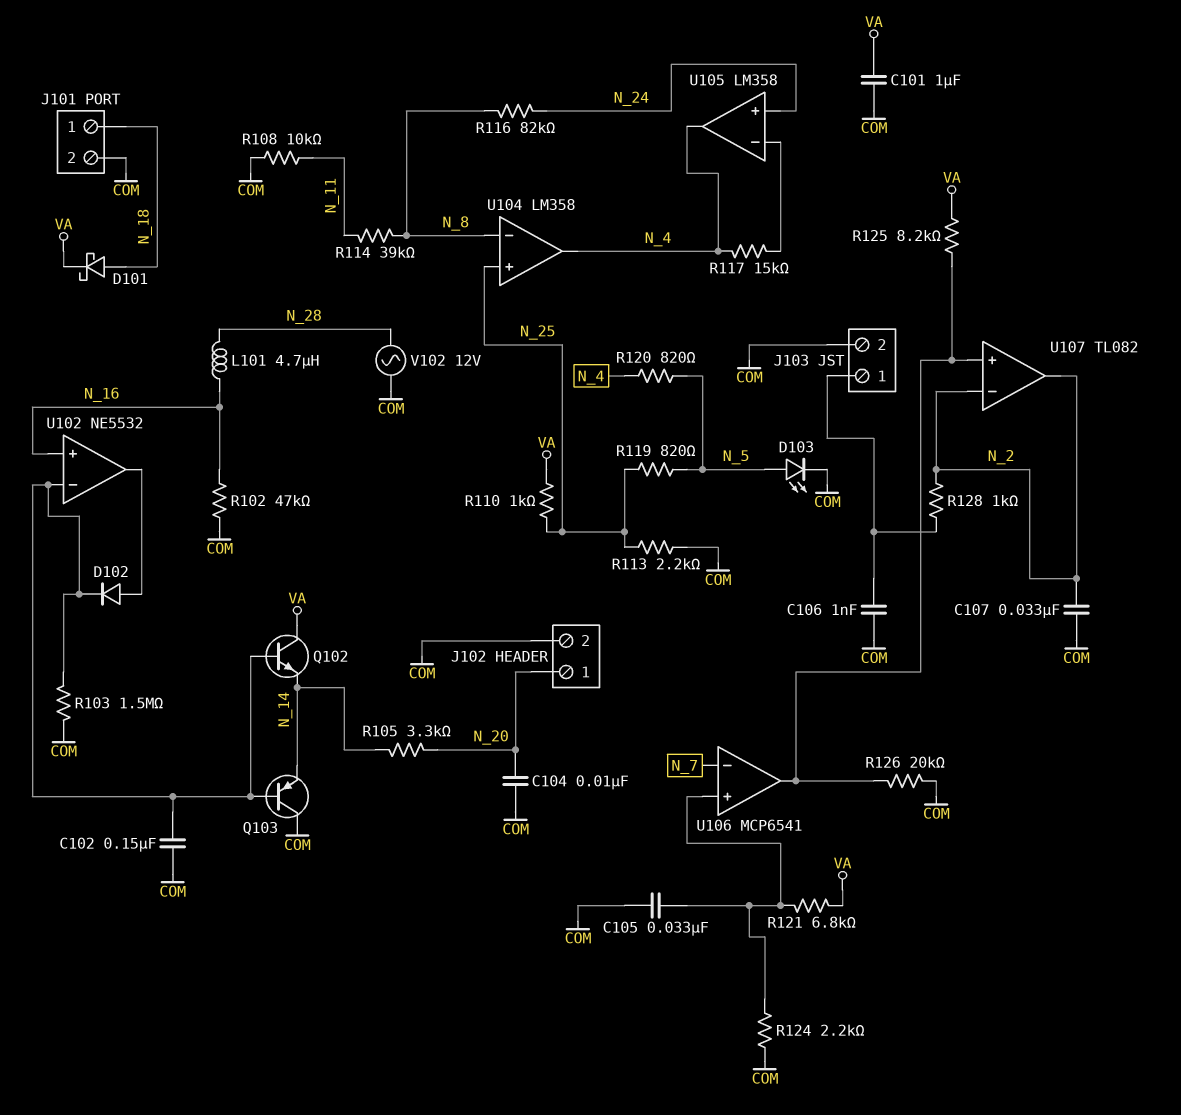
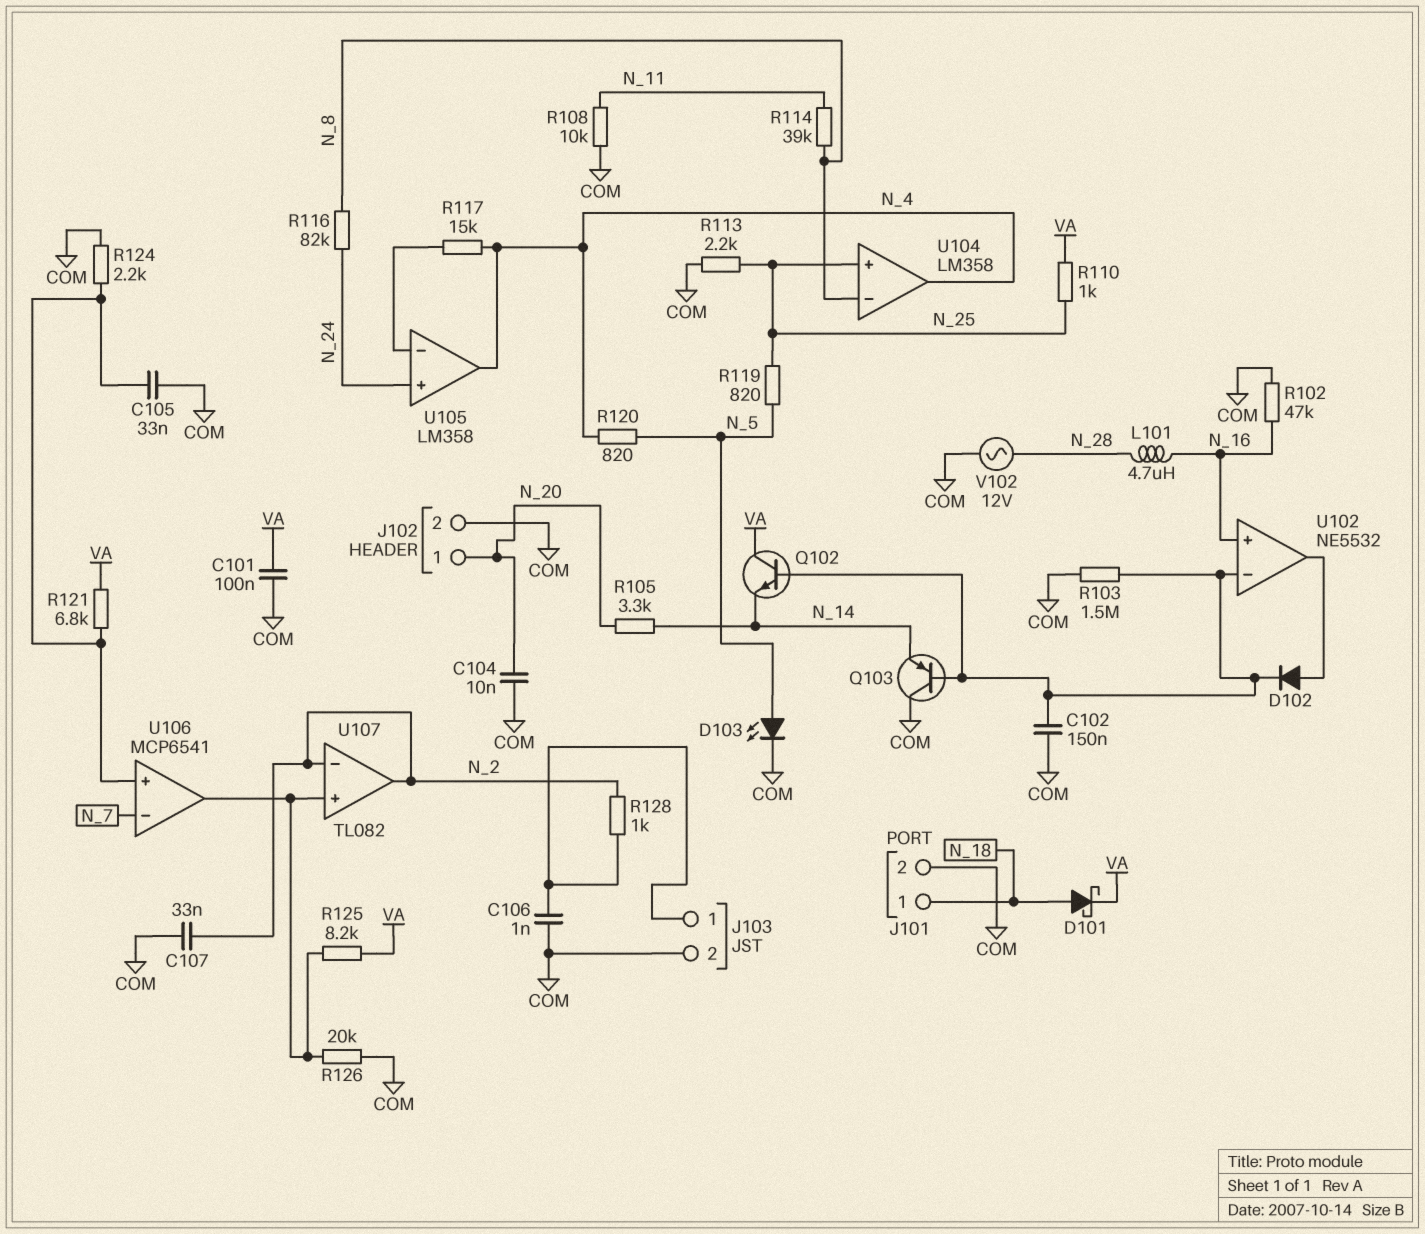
C101: 1uF (COM, VA) -> 100nF (COM, VA)

